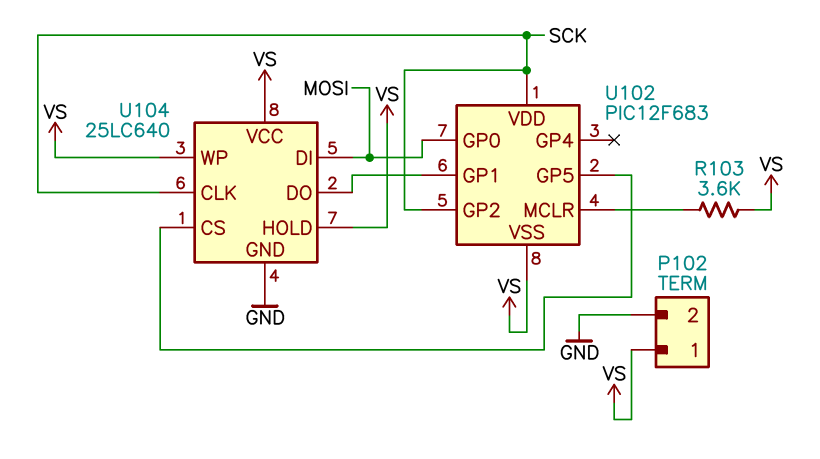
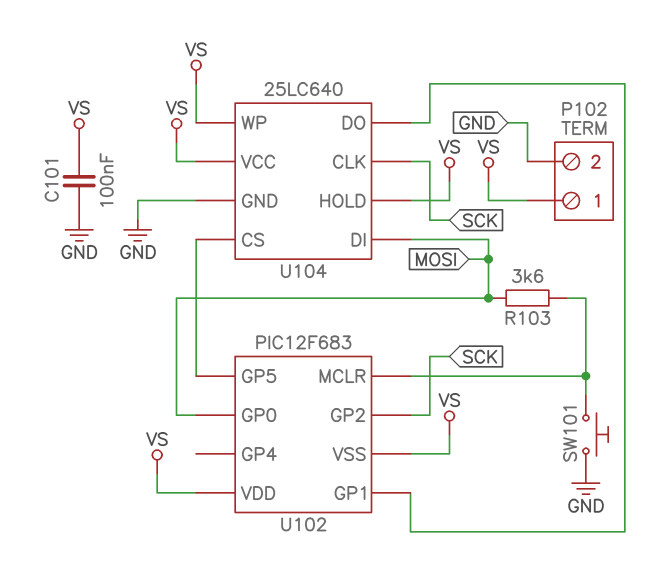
C101: none -> 100nF (GND, VS)
R103: 3.6k (U102/MCLR, VS) -> 3.6k (MOSI, U102/MCLR)
SW101: none -> button (GND, U102/MCLR)
U102 pin VDD: SCK -> VS

